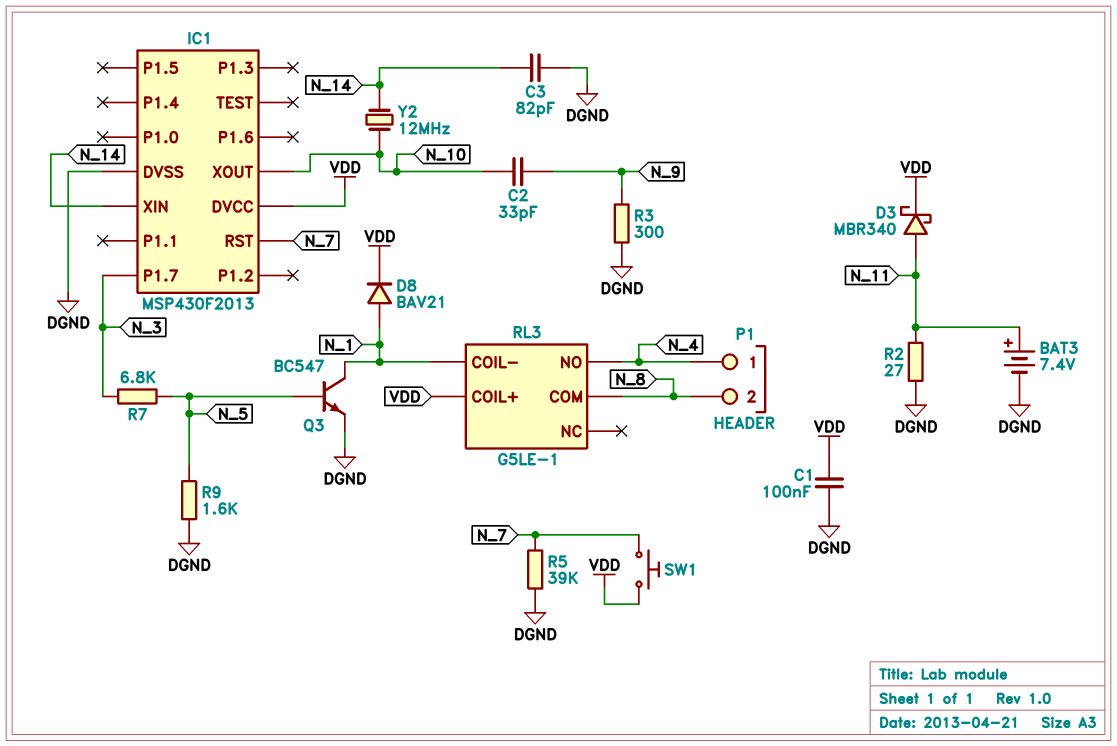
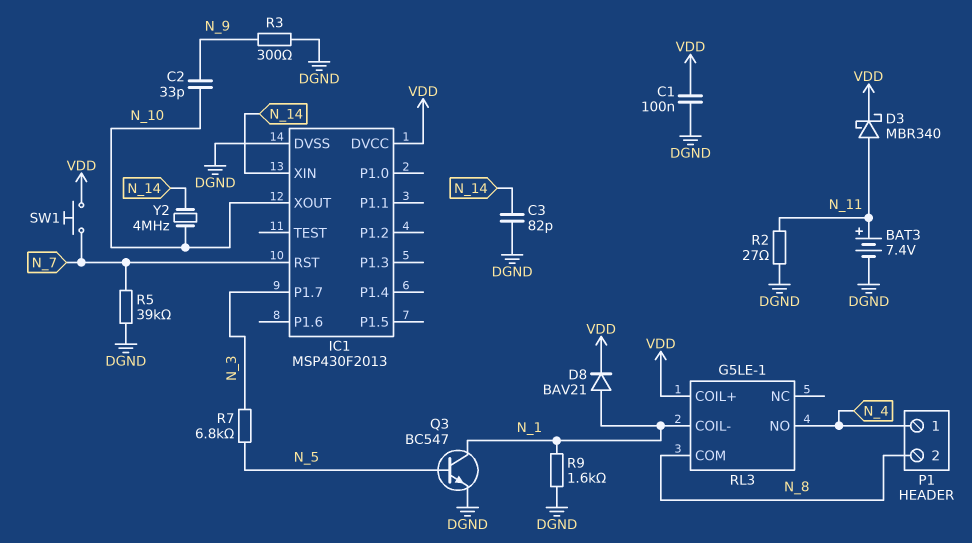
R9: 1.6k (DGND, N_5) -> 1.6k (DGND, N_1)
Y2: 12MHz (N_10, N_14) -> 4MHz (N_10, N_14)

